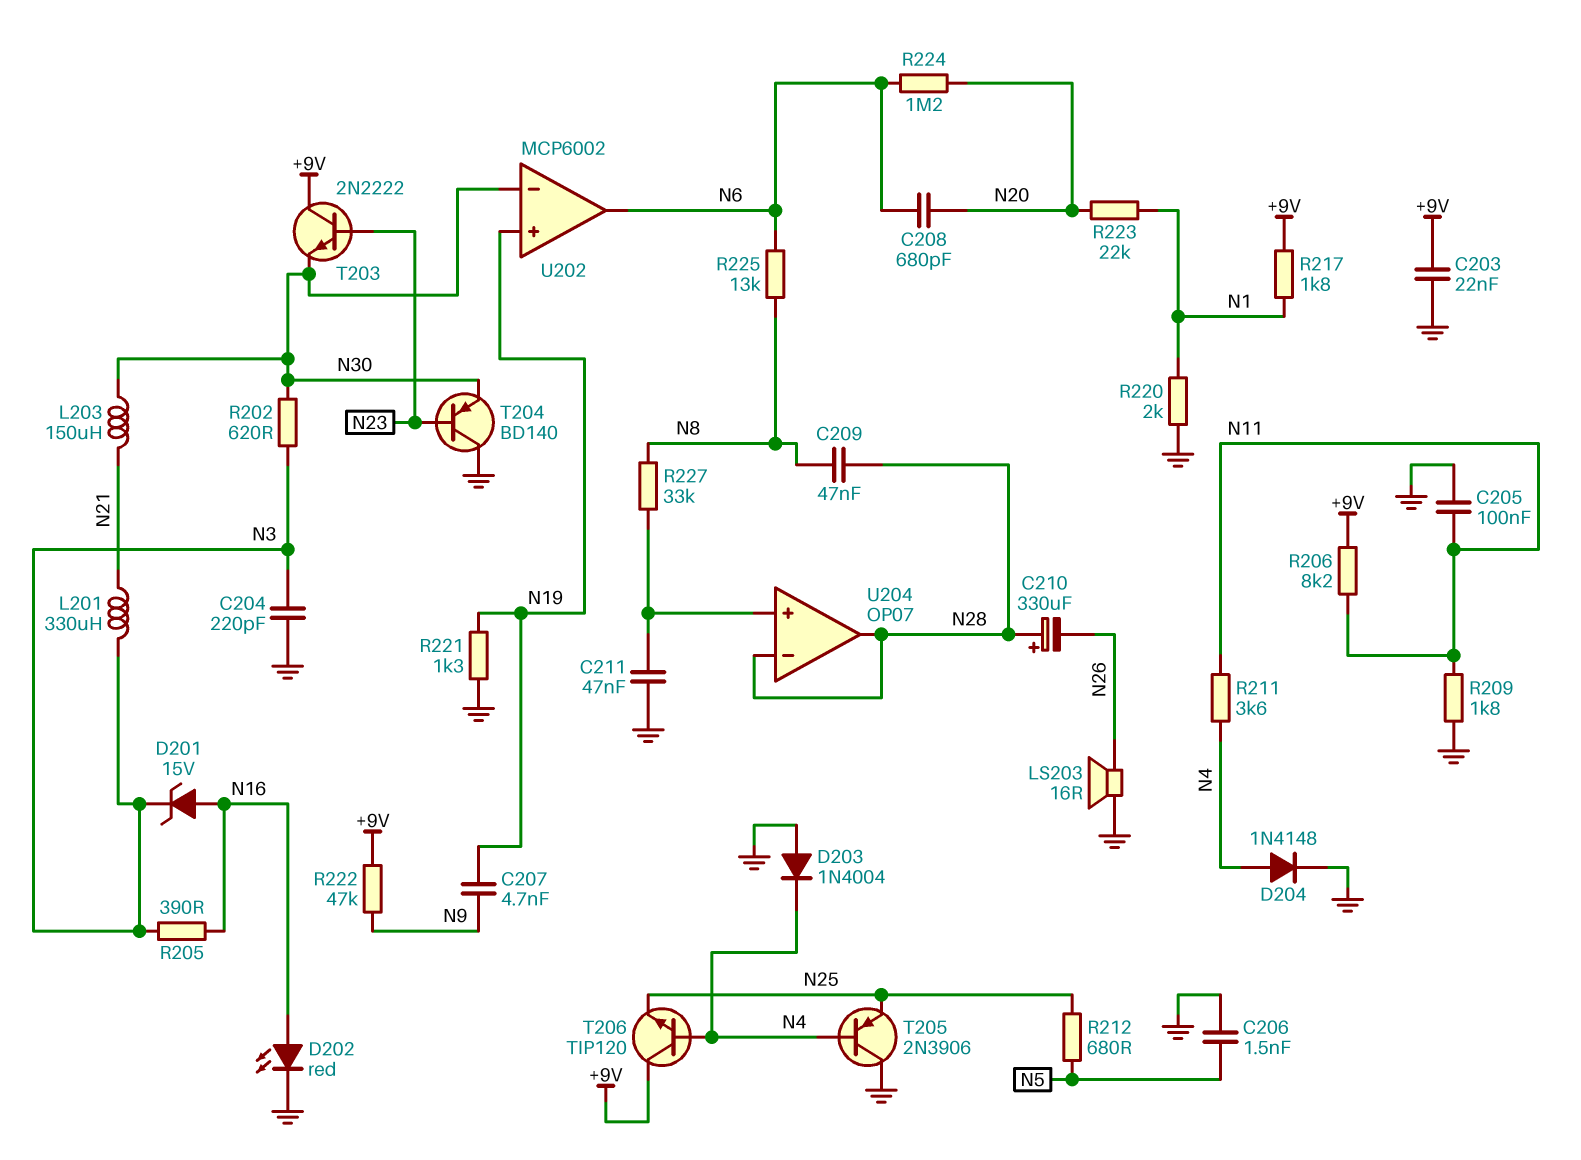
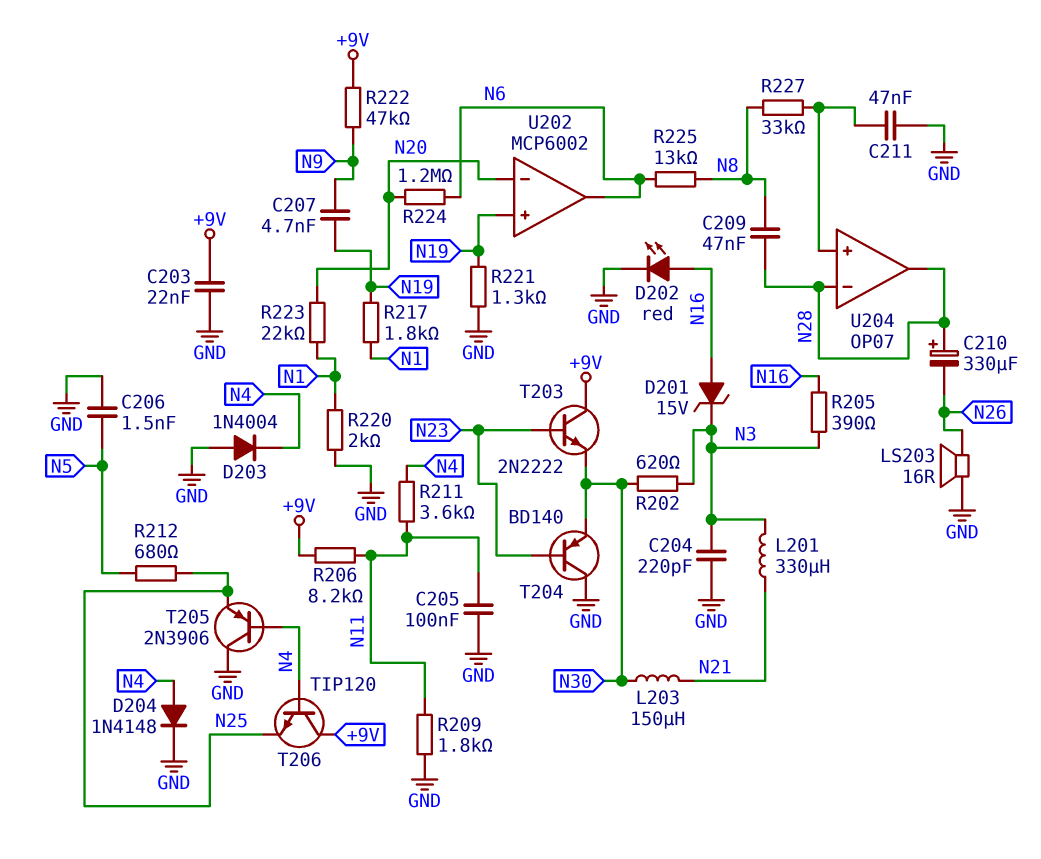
C208: 680pF (N6, N20) -> none
R217: 1.8k (+9V, N1) -> 1.8k (N1, N19)
U202 pin in-: N30 -> N20

